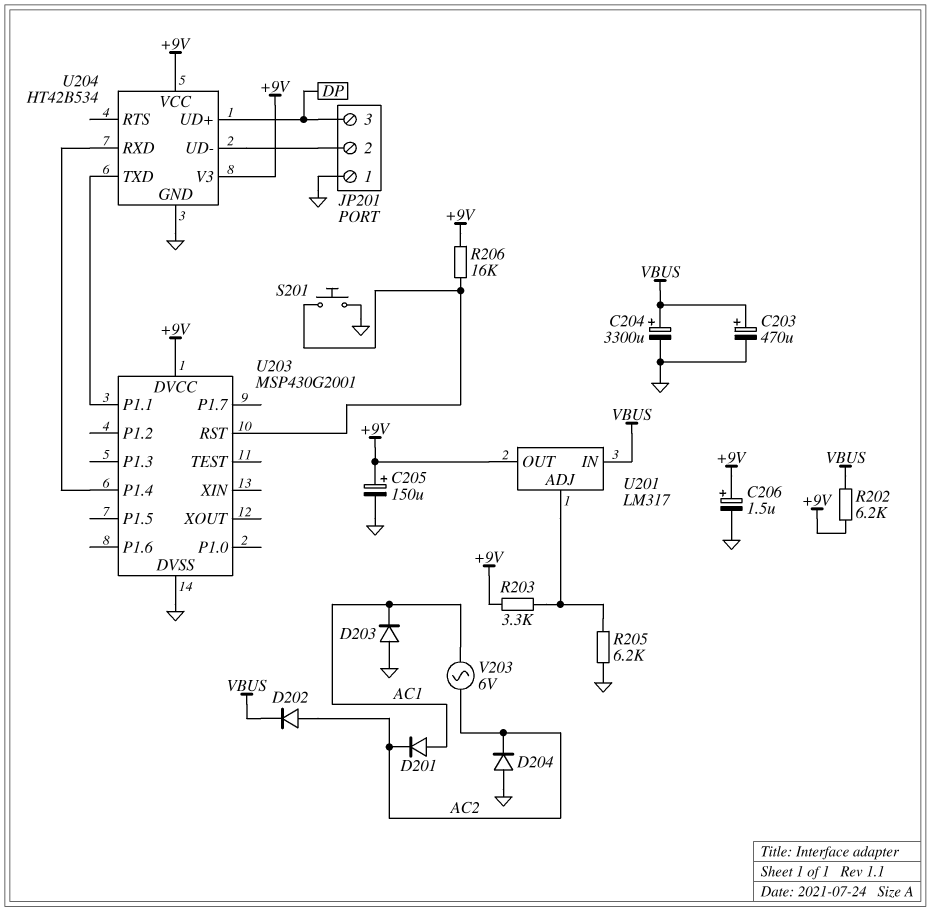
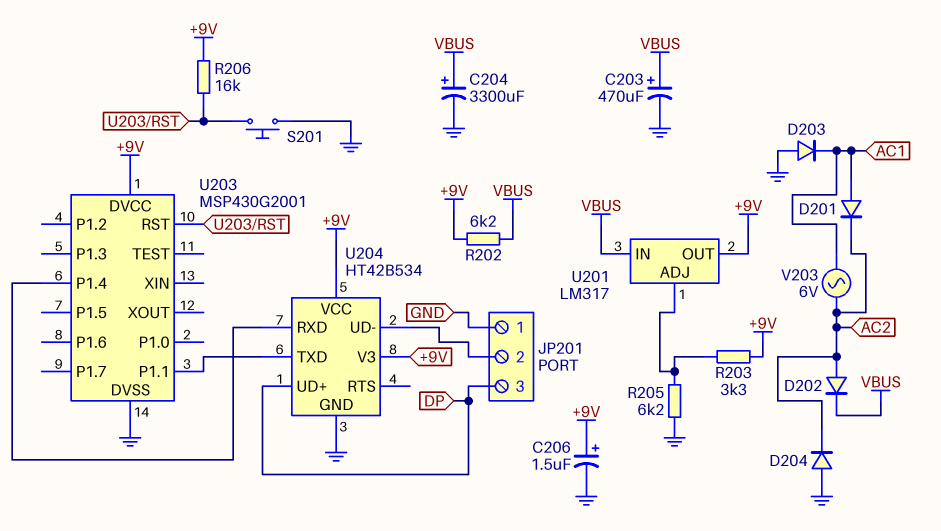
C205: 150uF (plus +9V, minus GND) -> none

